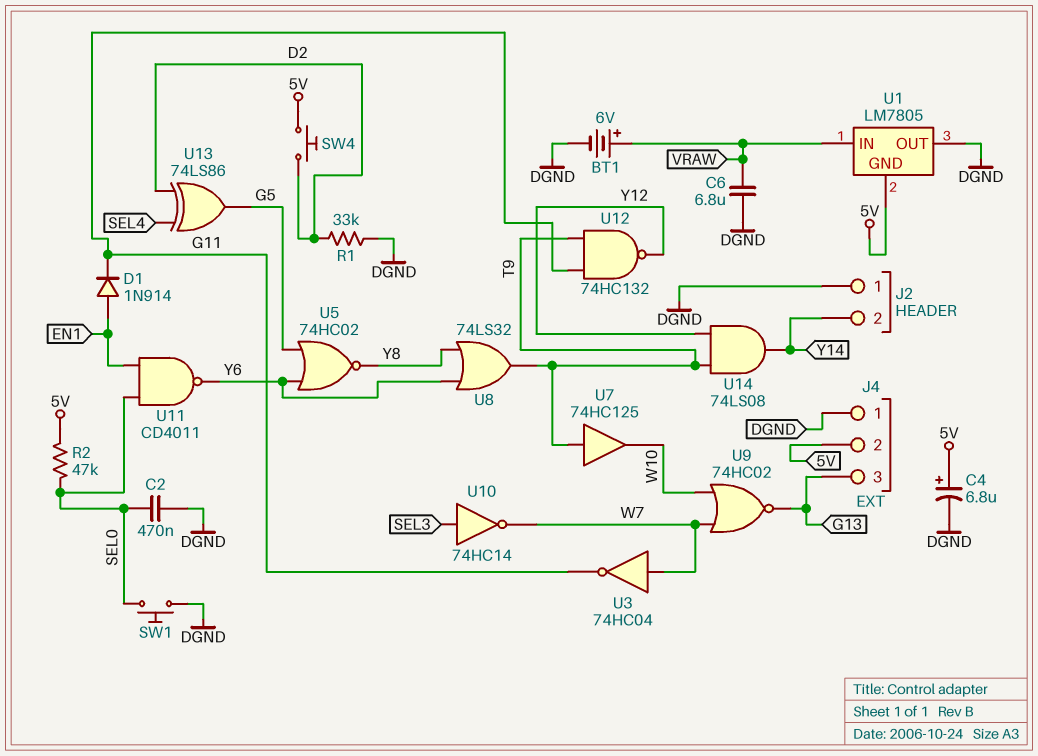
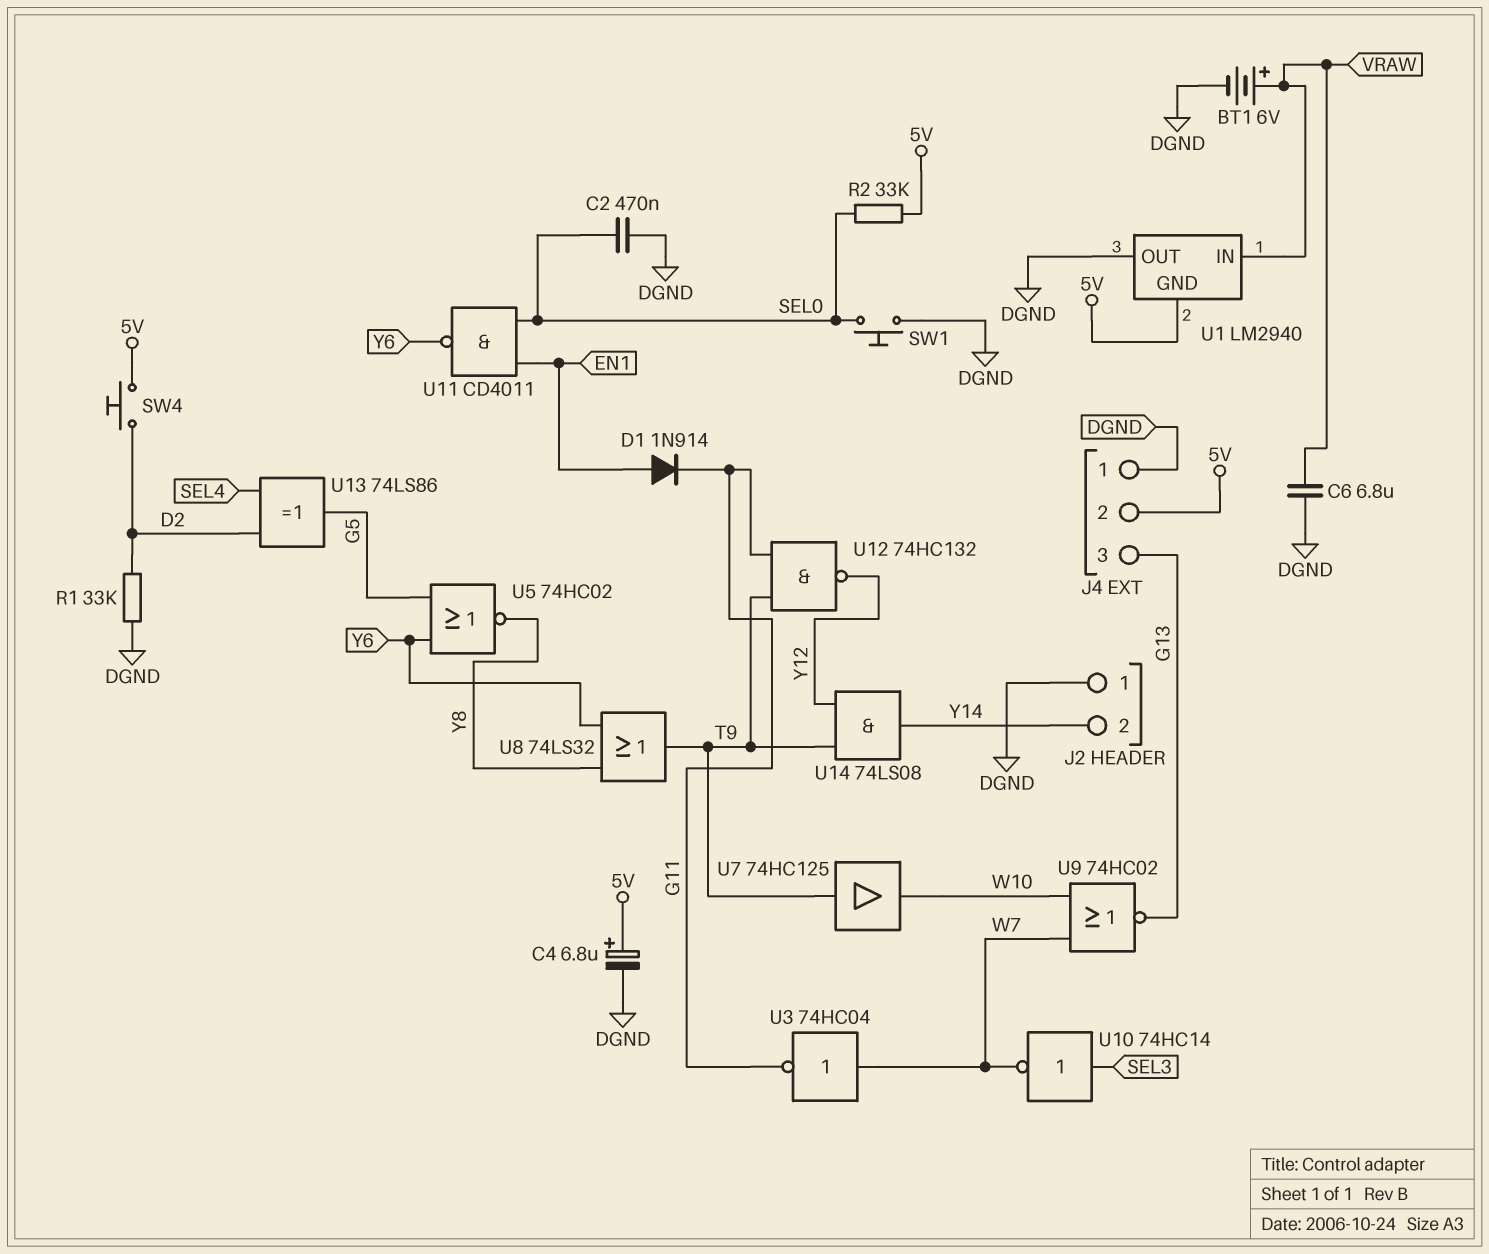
R2: 47k (5V, SEL0) -> 33k (5V, SEL0)
U1: LM7805 -> LM2940

